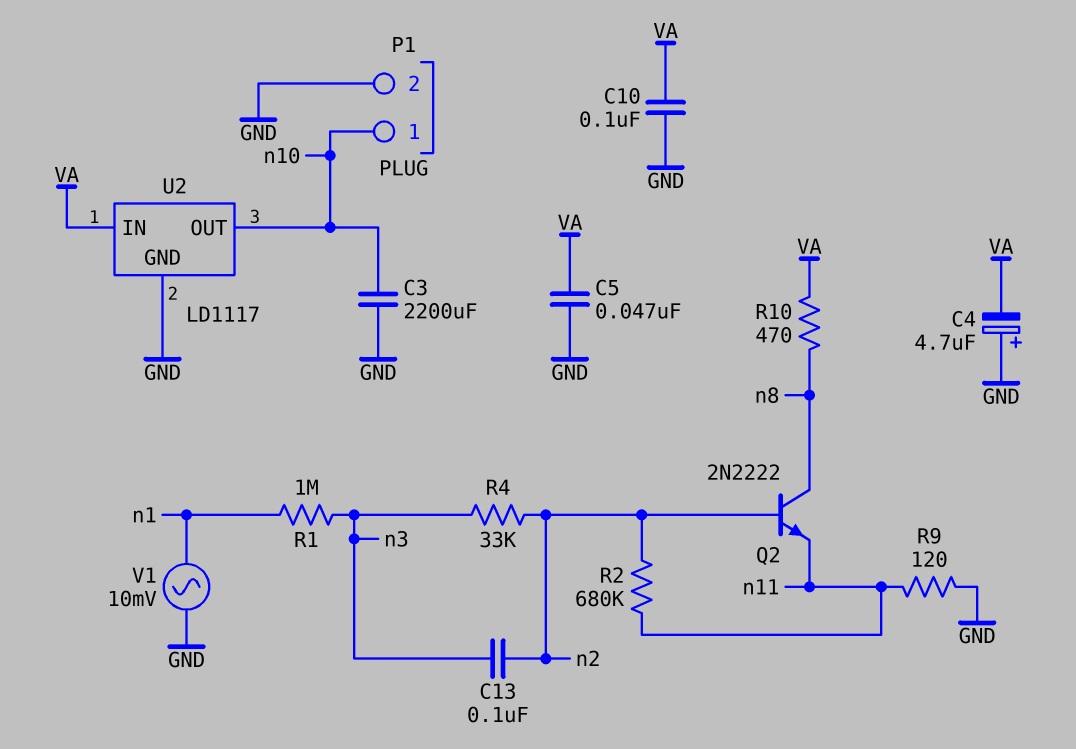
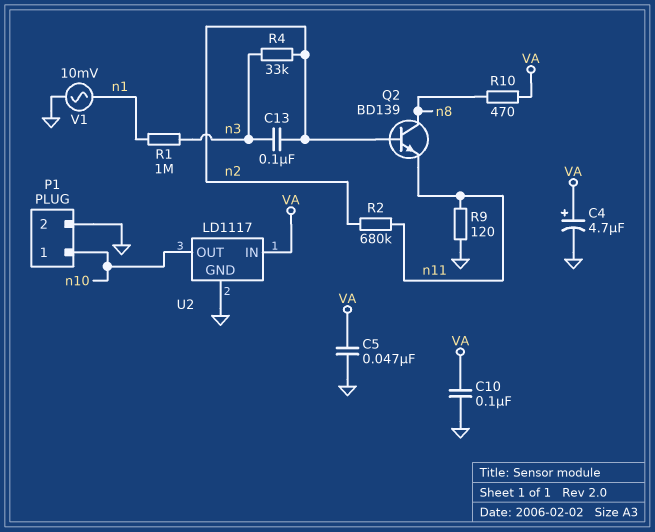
C3: 2200uF (GND, n10) -> none
C4: 4.7uF (plus GND, minus VA) -> 4.7uF (plus VA, minus GND)
Q2: NPN 2N2222 (B n2, C n8, E n11) -> NPN BD139 (B n2, C n8, E n11)

